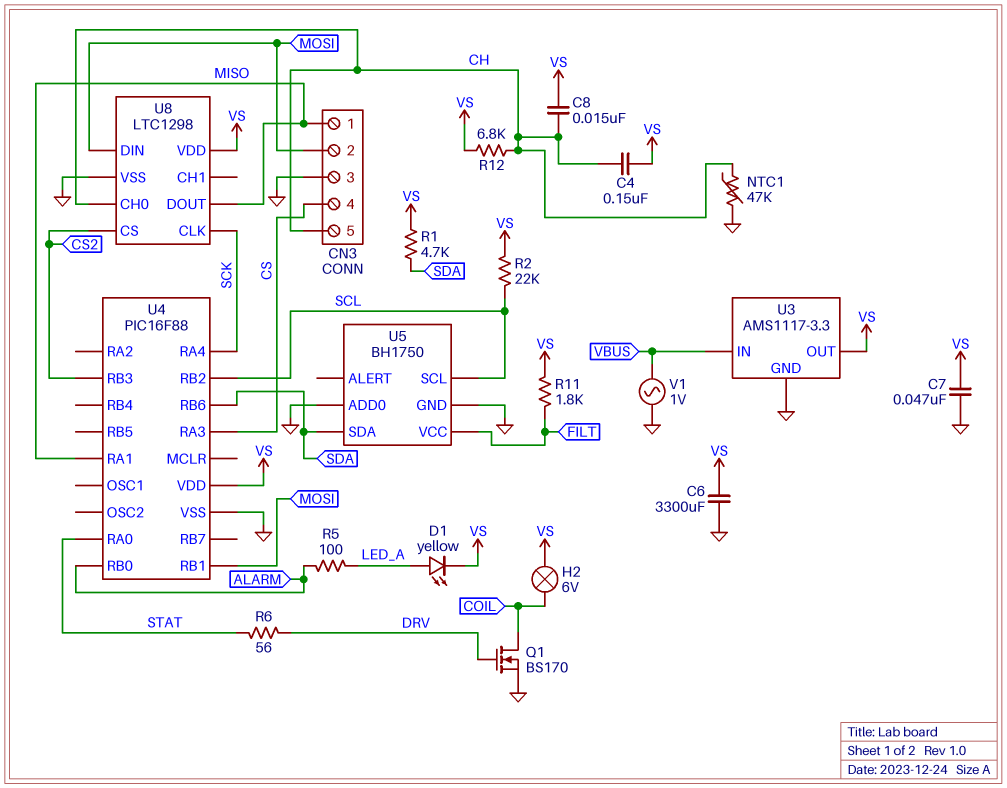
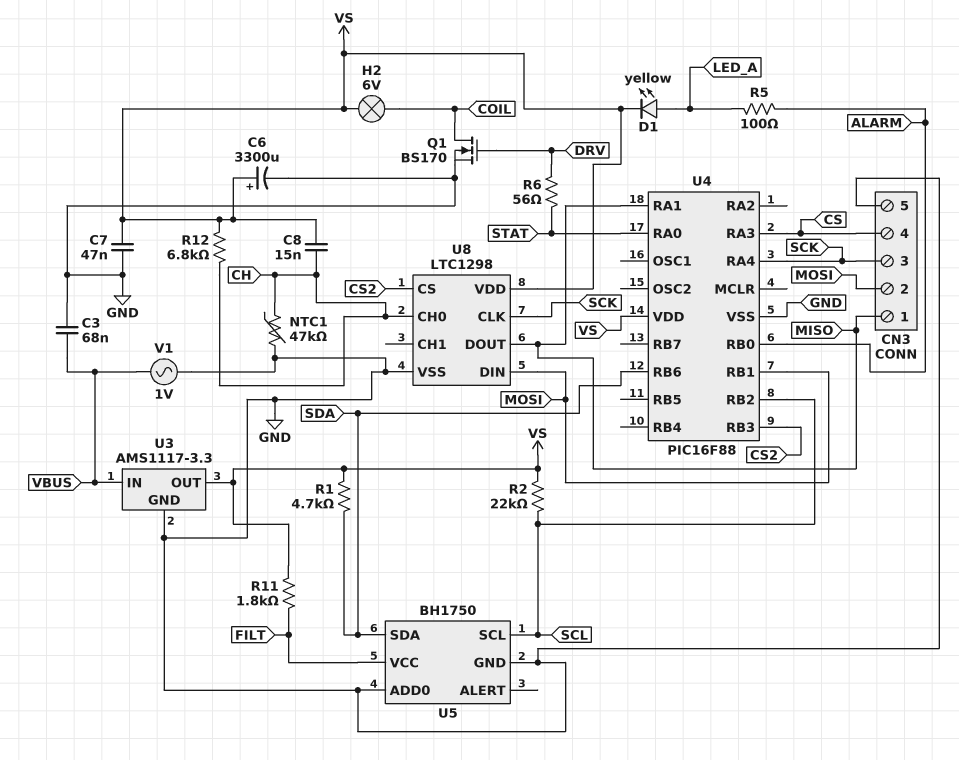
C3: none -> 68nF (GND, VBUS)
C4: 150nF (CH, VS) -> none
C6: 3300uF (GND, VS) -> 3300uF (plus VS, minus GND)
CN3 pin 3: GND -> SCK
CN3 pin 5: CH -> GND

